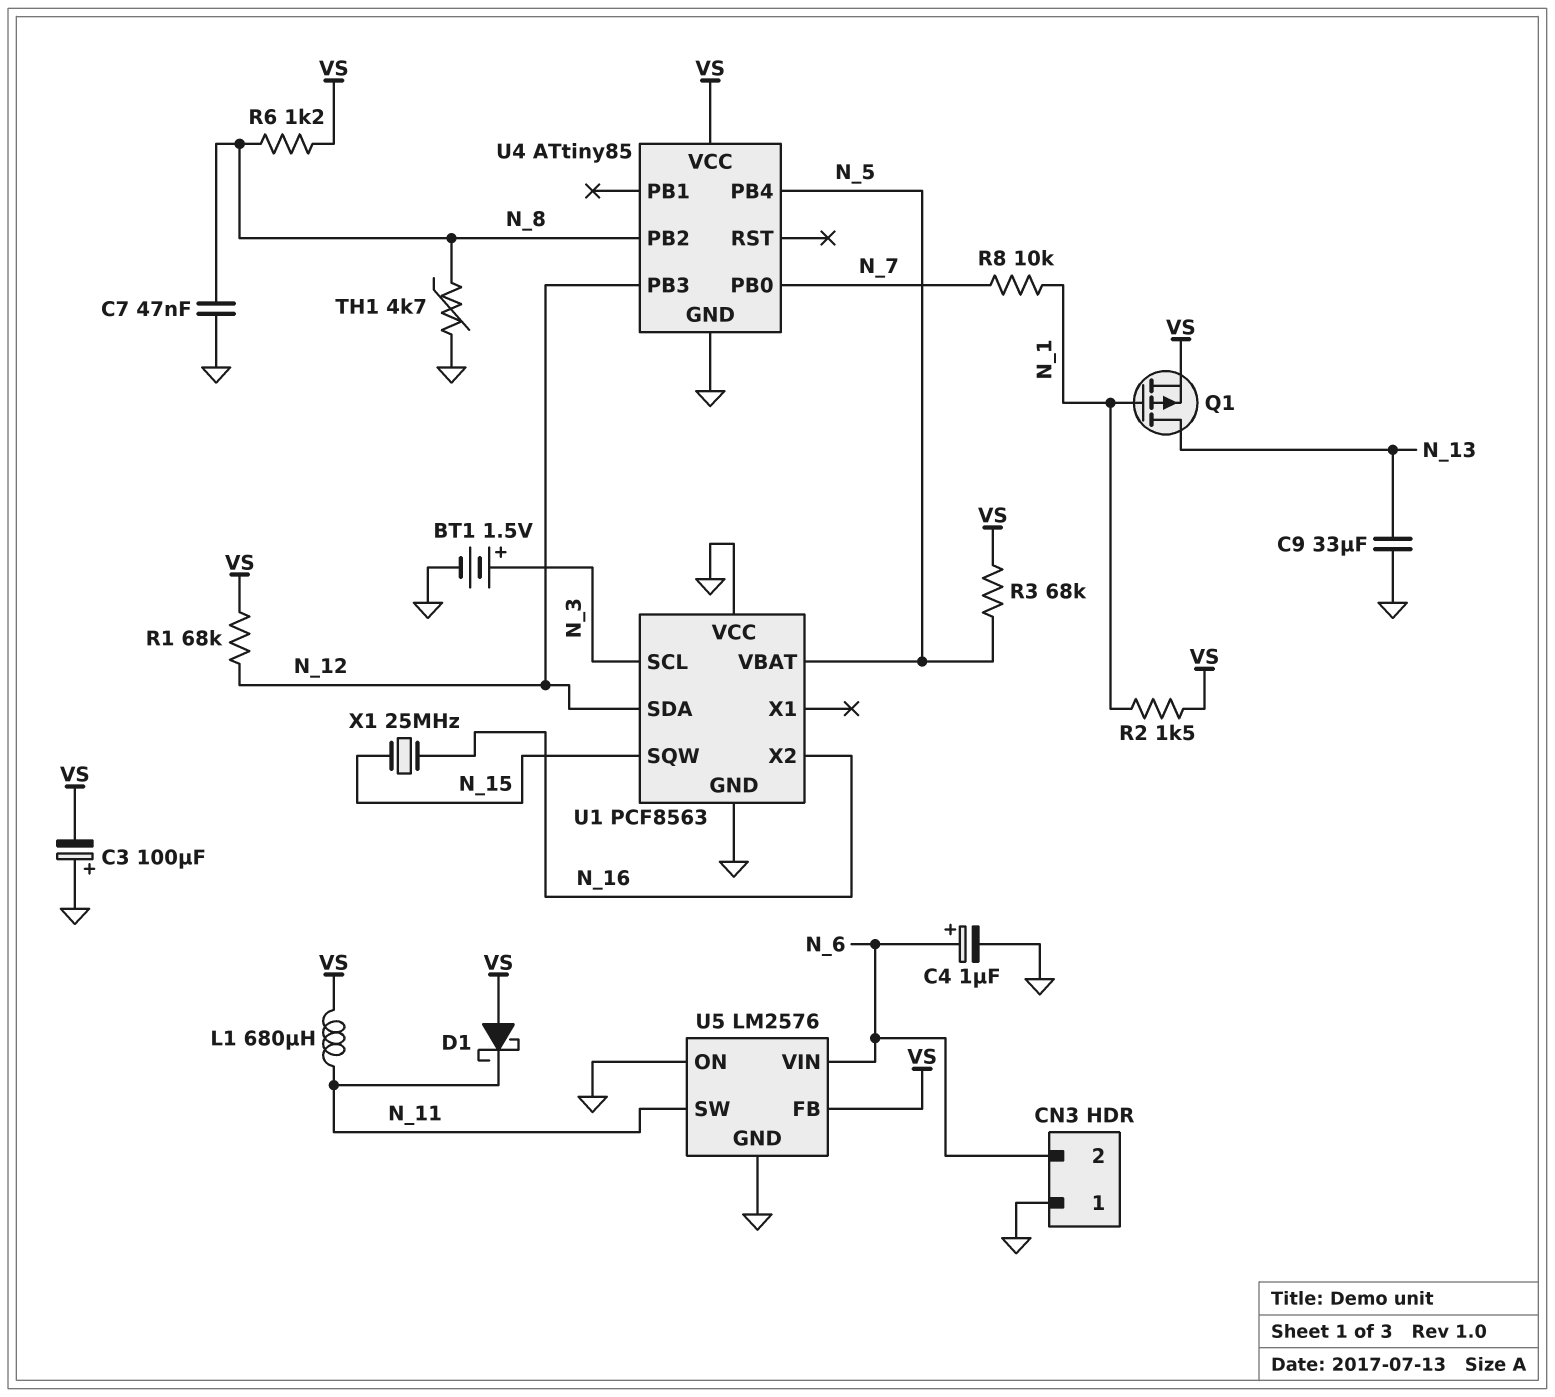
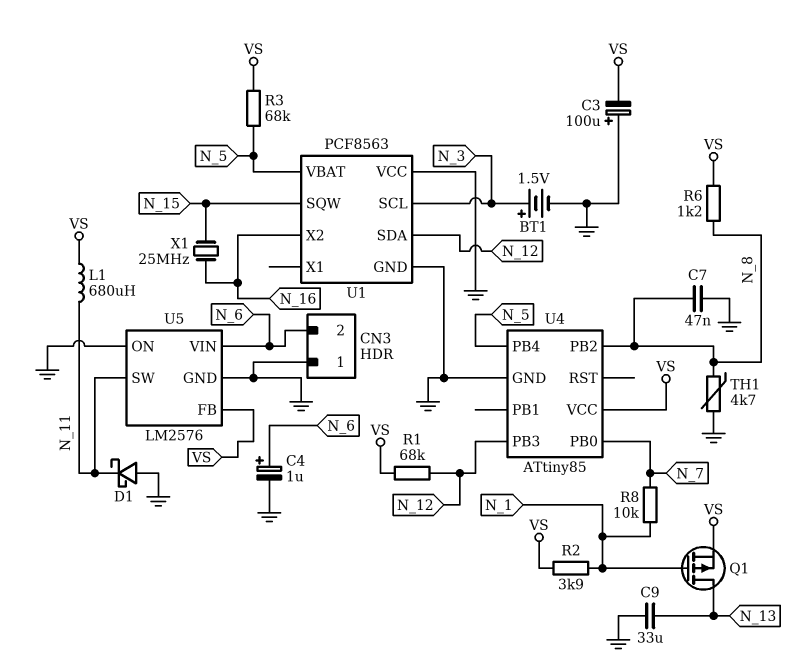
D1: schottky (A VS, K N_11) -> schottky (A GND, K N_11)
R2: 1.5k (N_1, VS) -> 3.9k (N_1, VS)

